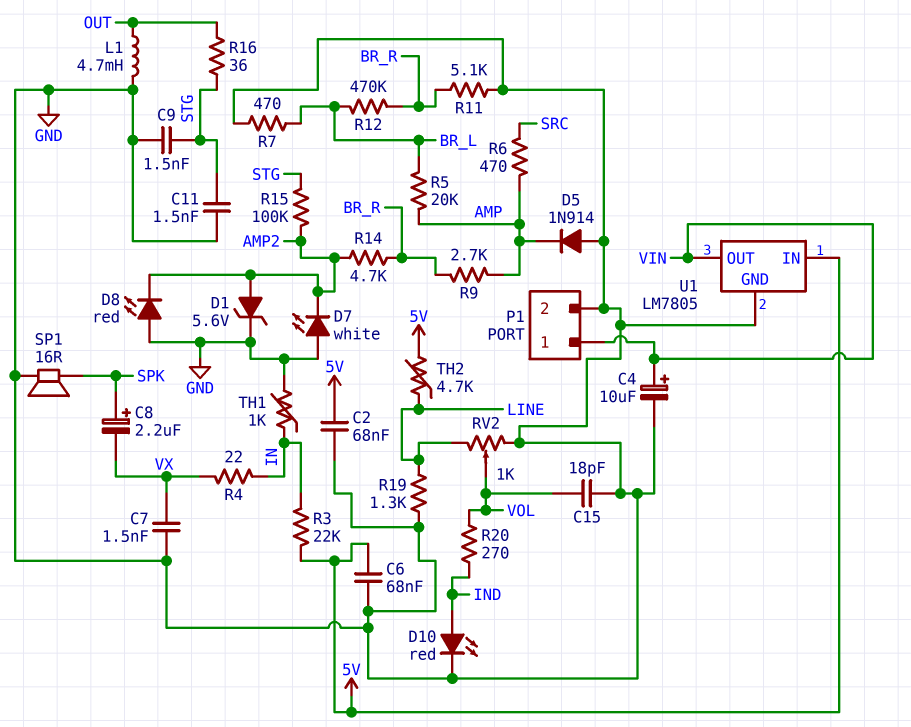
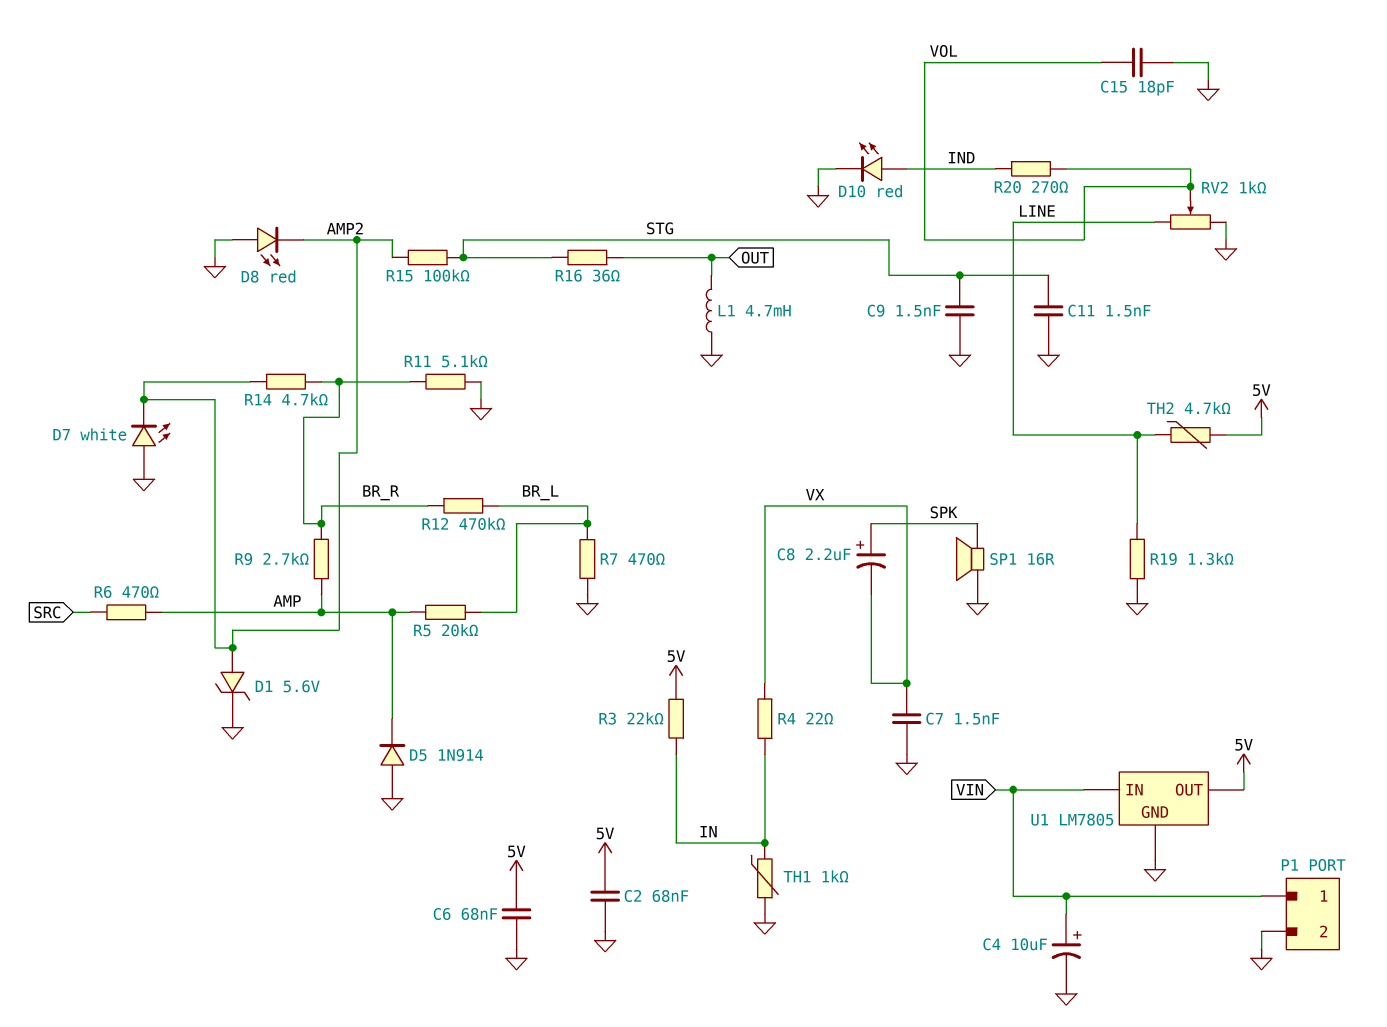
U1 pin IN: 5V -> VIN
U1 pin OUT: VIN -> 5V

